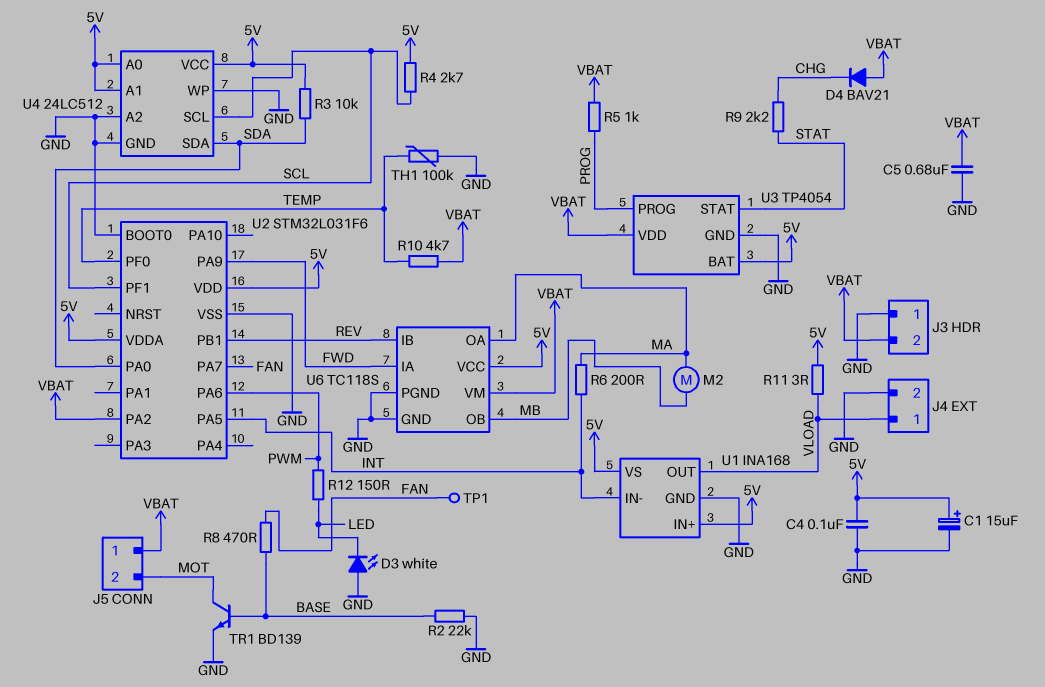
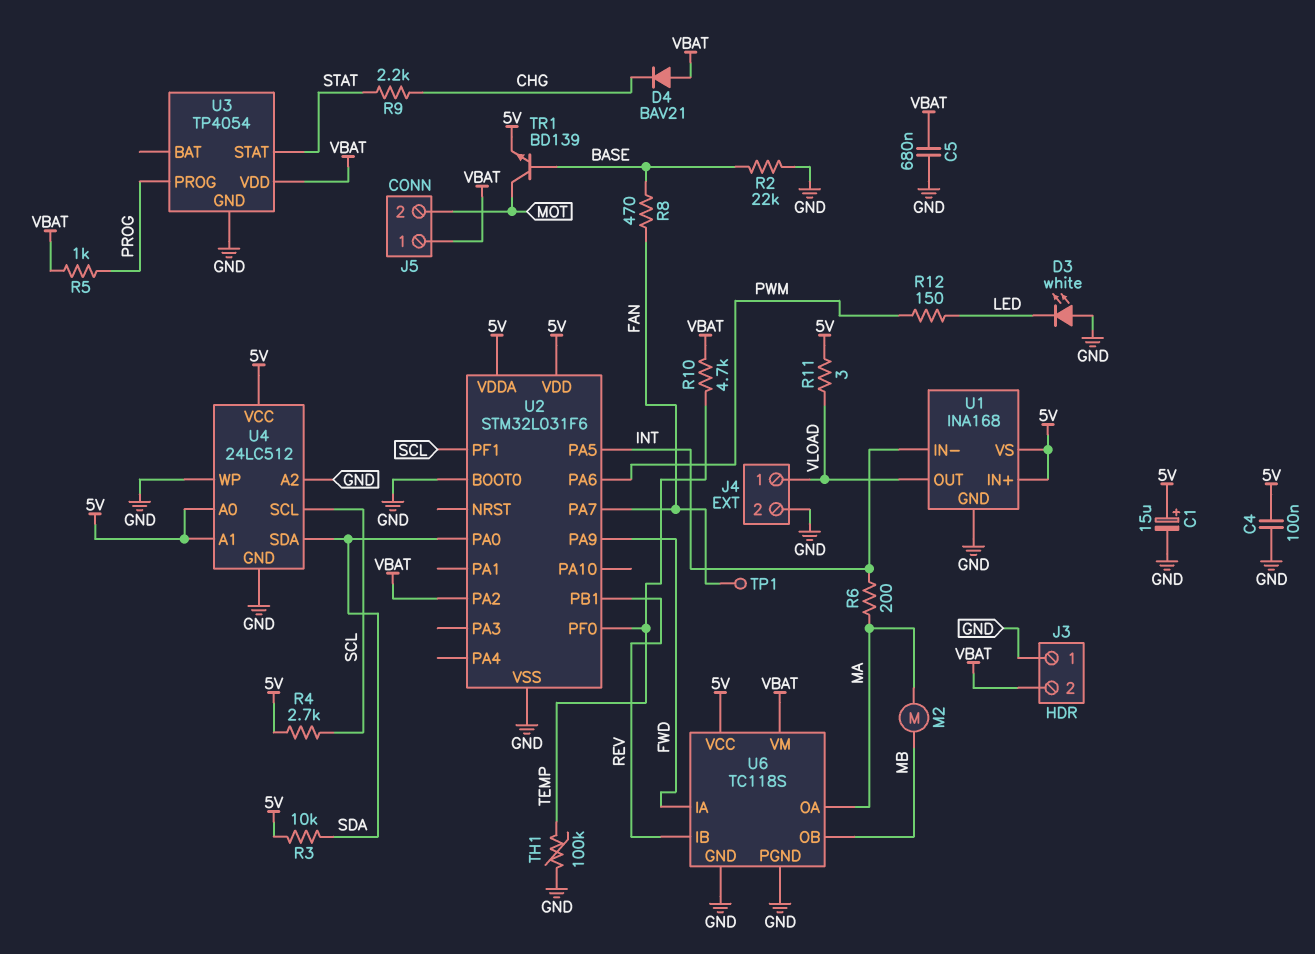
TR1: NPN BD139 (B BASE, C MOT, E GND) -> NPN BD139 (B BASE, C MOT, E 5V)
U3 pin BAT: 5V -> none

